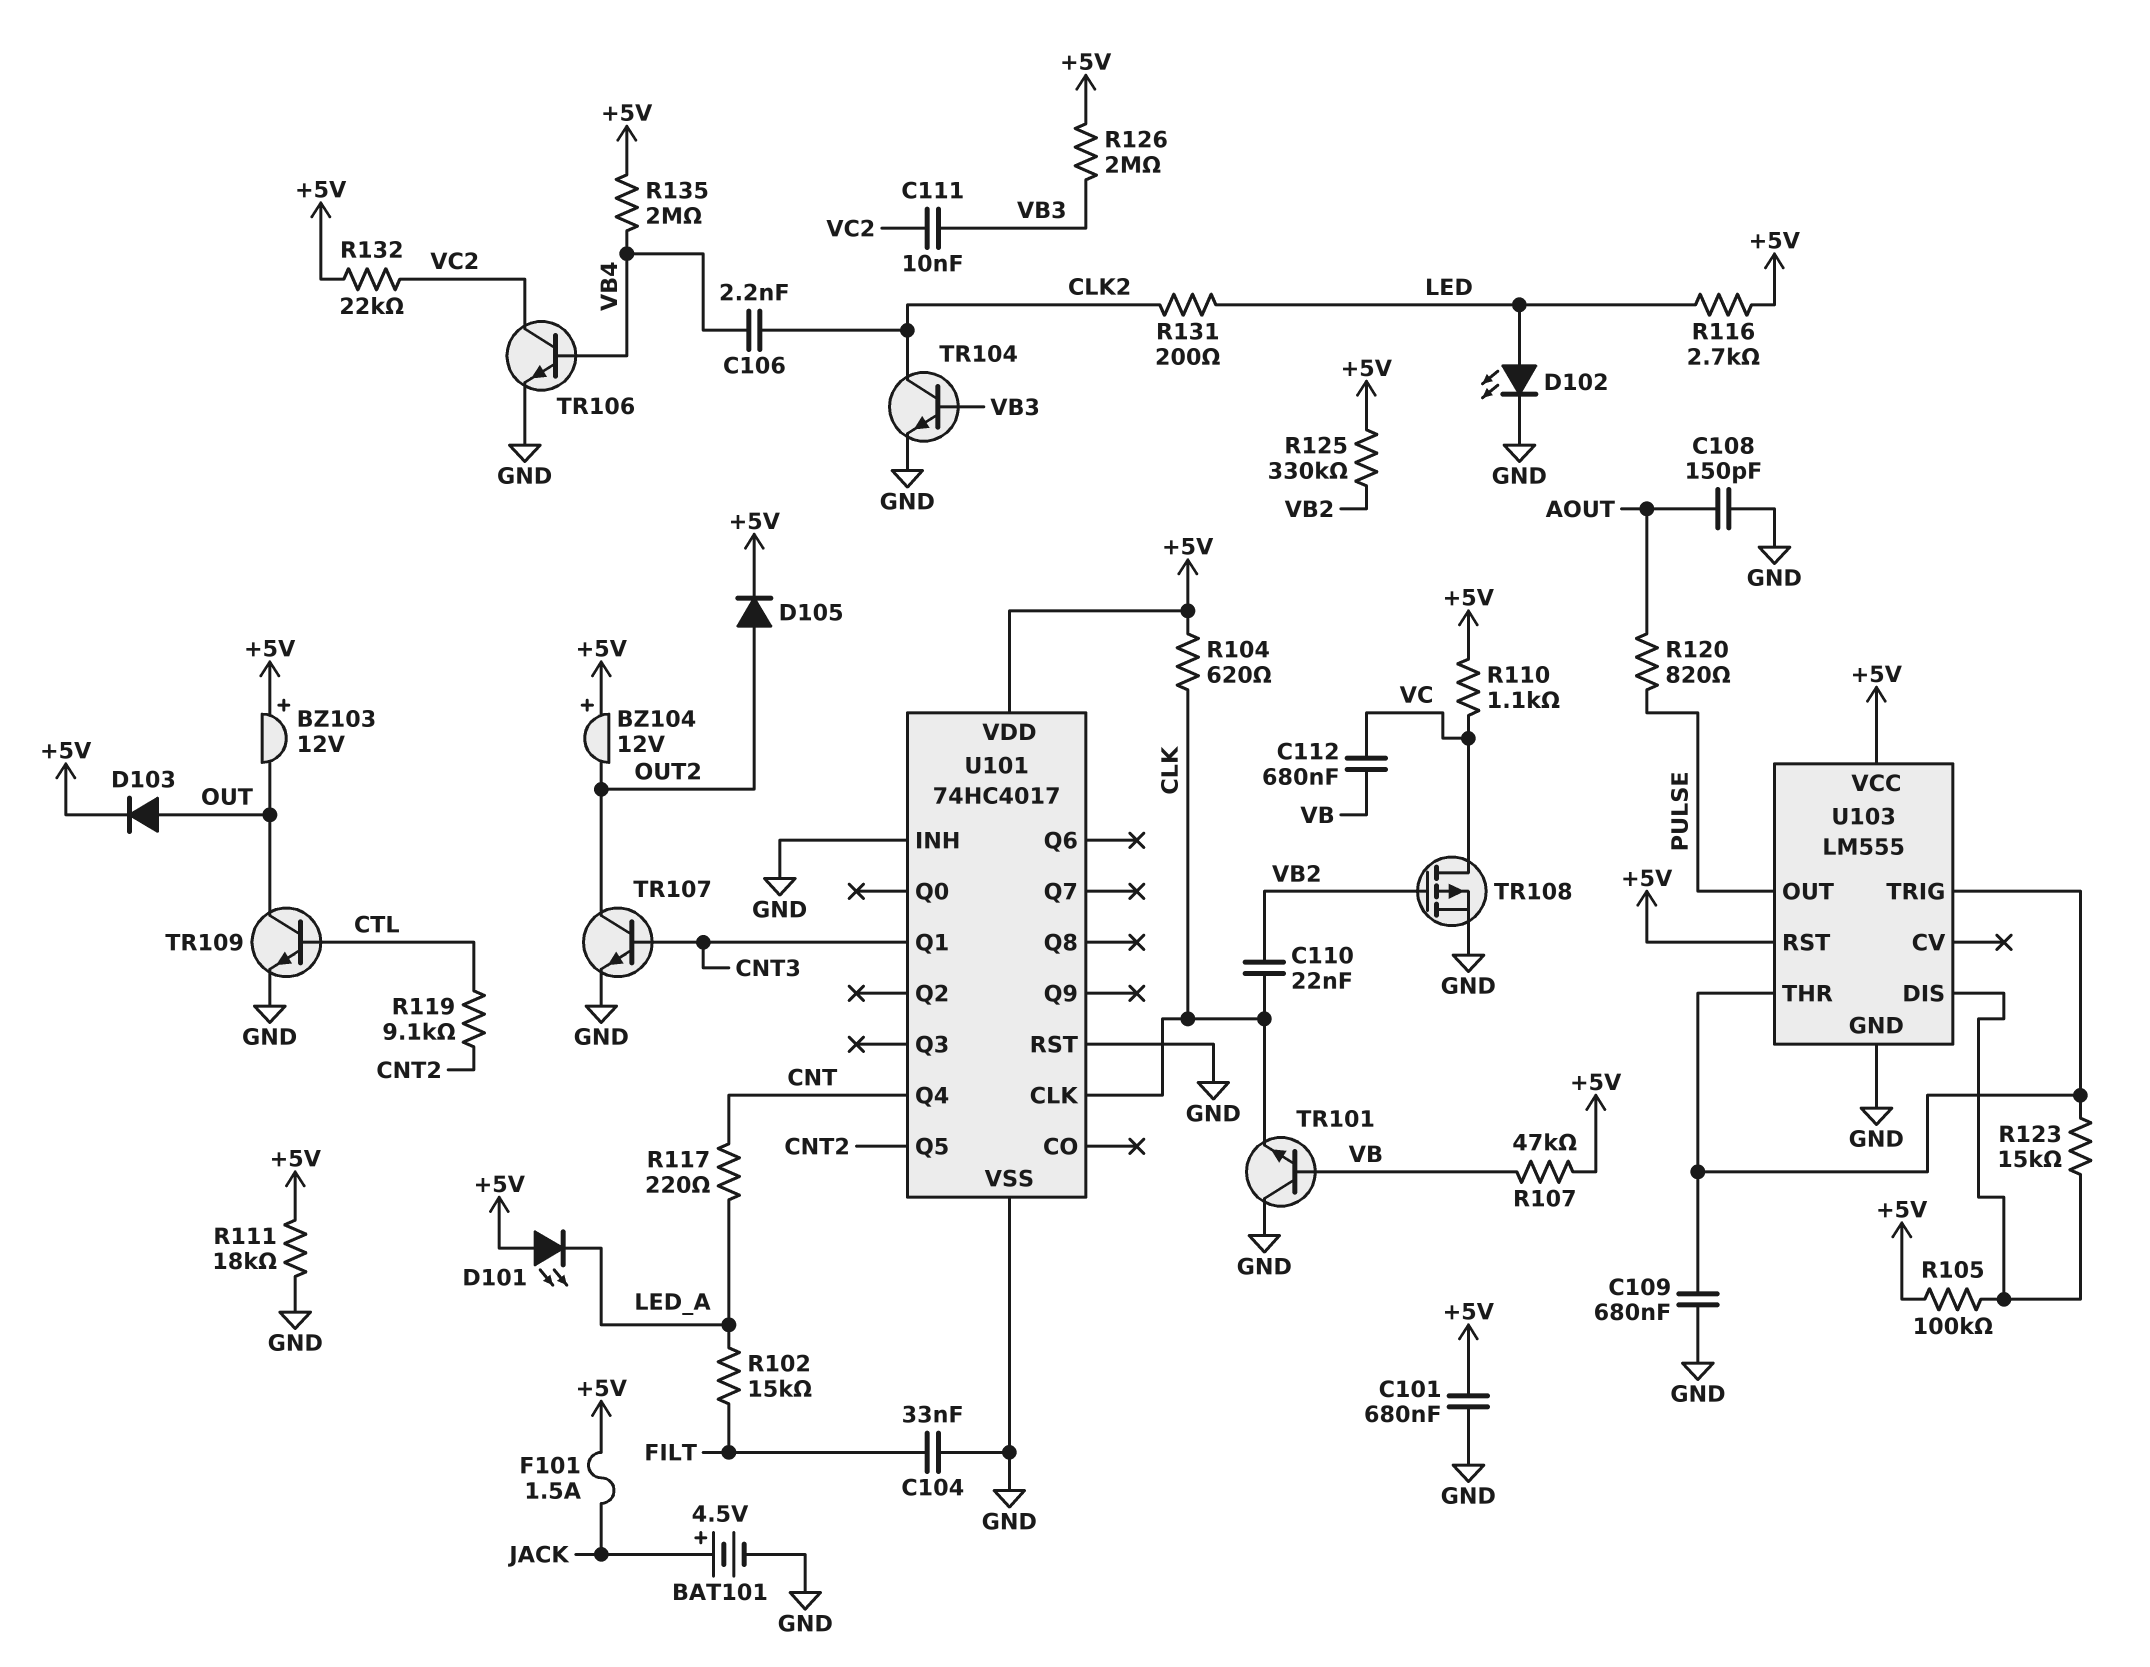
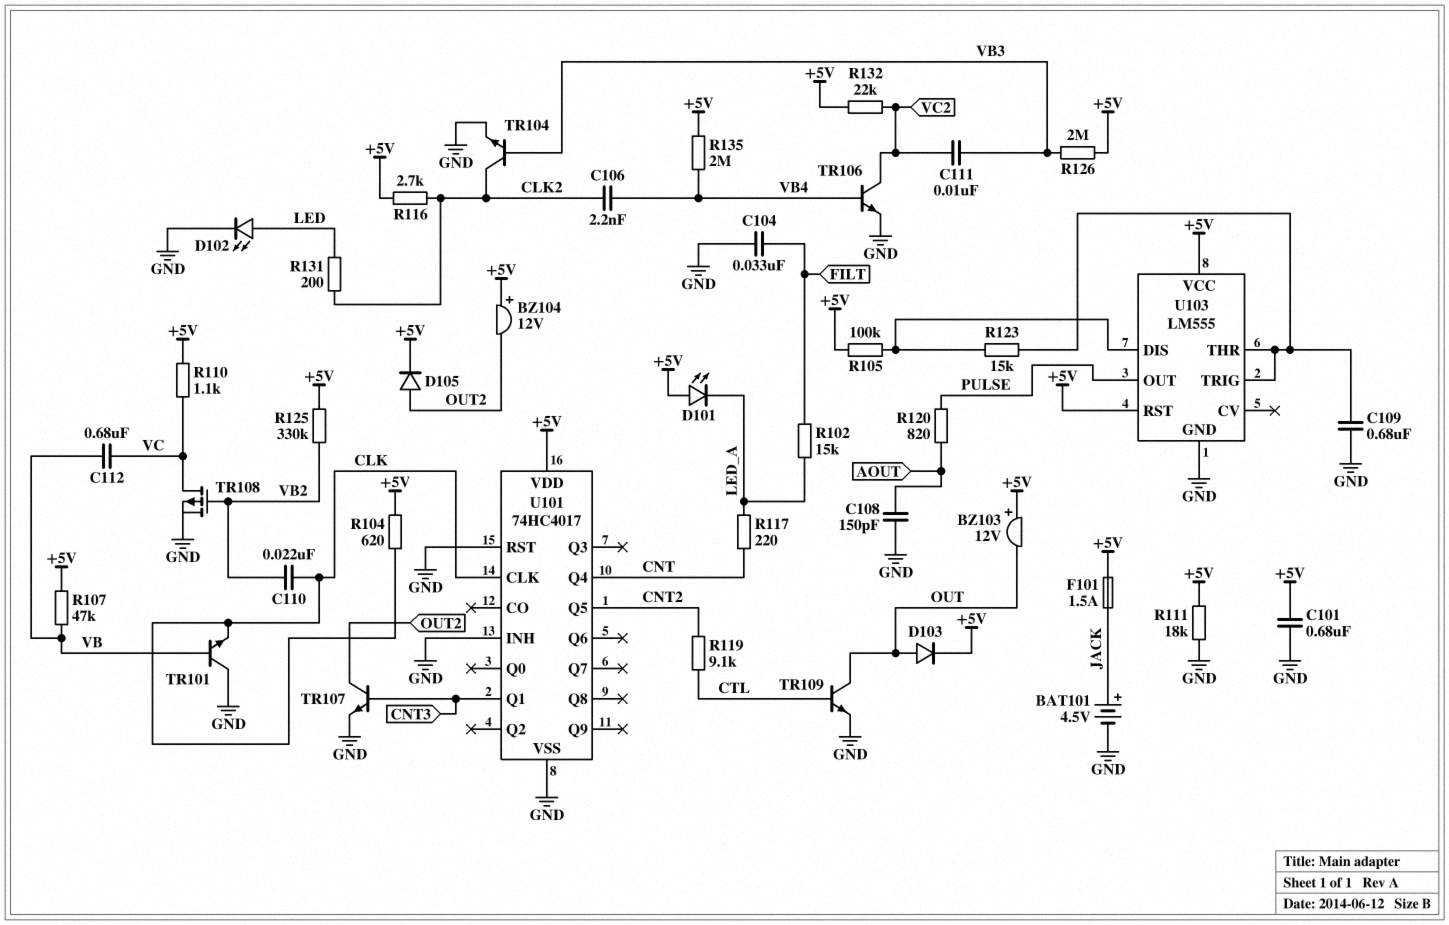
R116: 2.7k (+5V, LED) -> 2.7k (+5V, CLK2)

